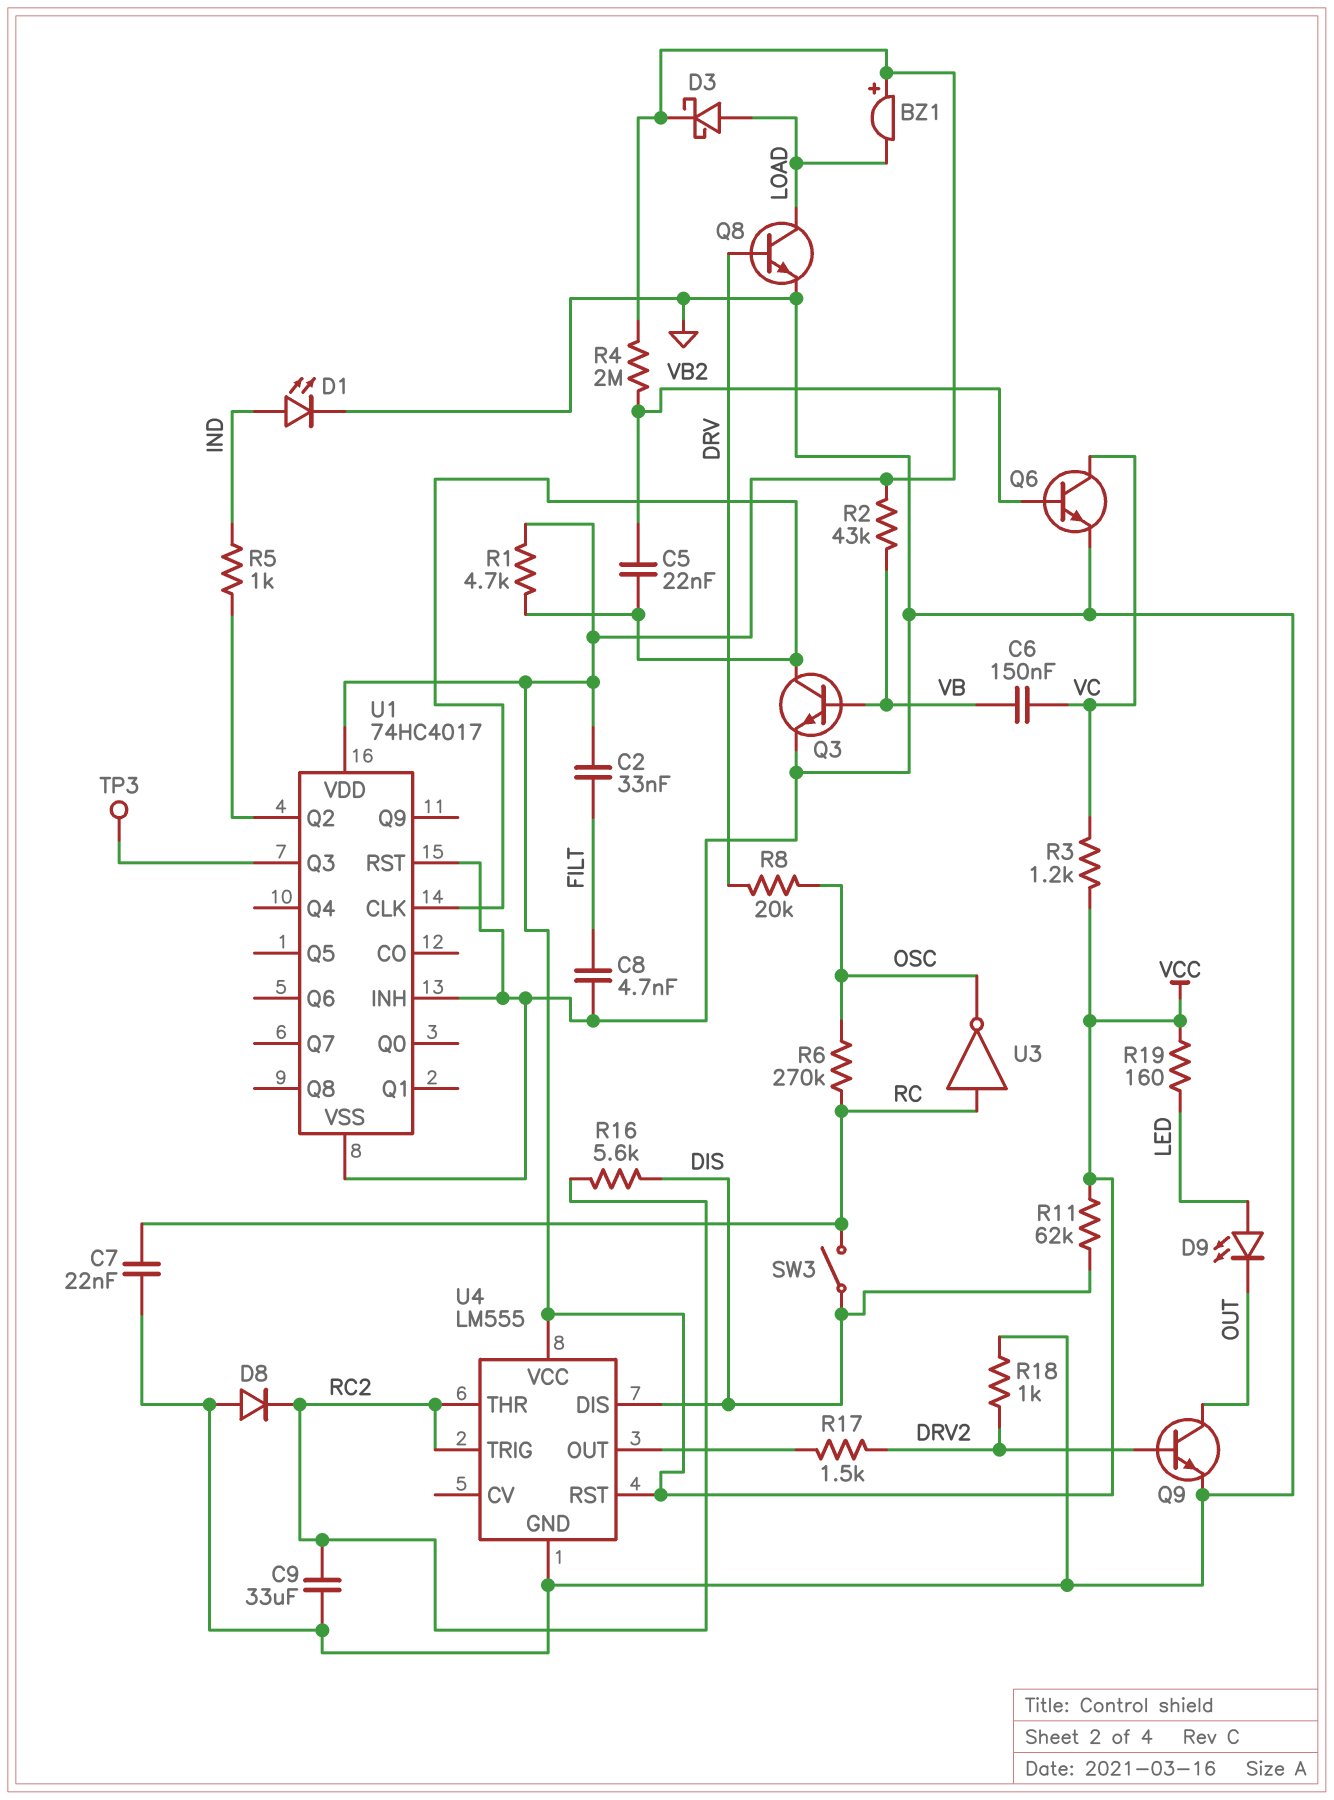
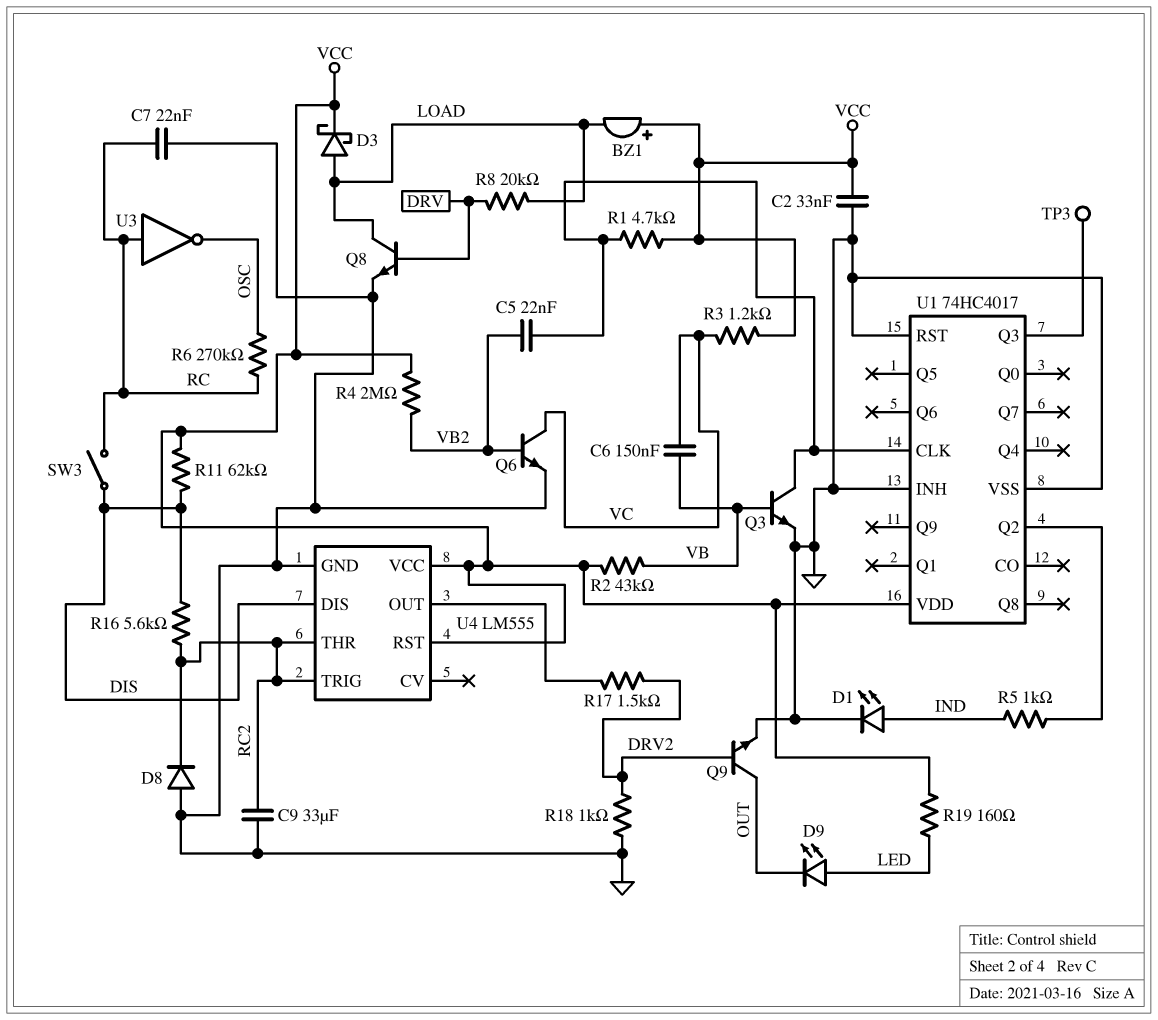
C2: 33nF (FILT, VCC) -> 33nF (GND, VCC)
C8: 4.7nF (FILT, GND) -> none
R8: 20k (DRV, OSC) -> 20k (DRV, LOAD)

